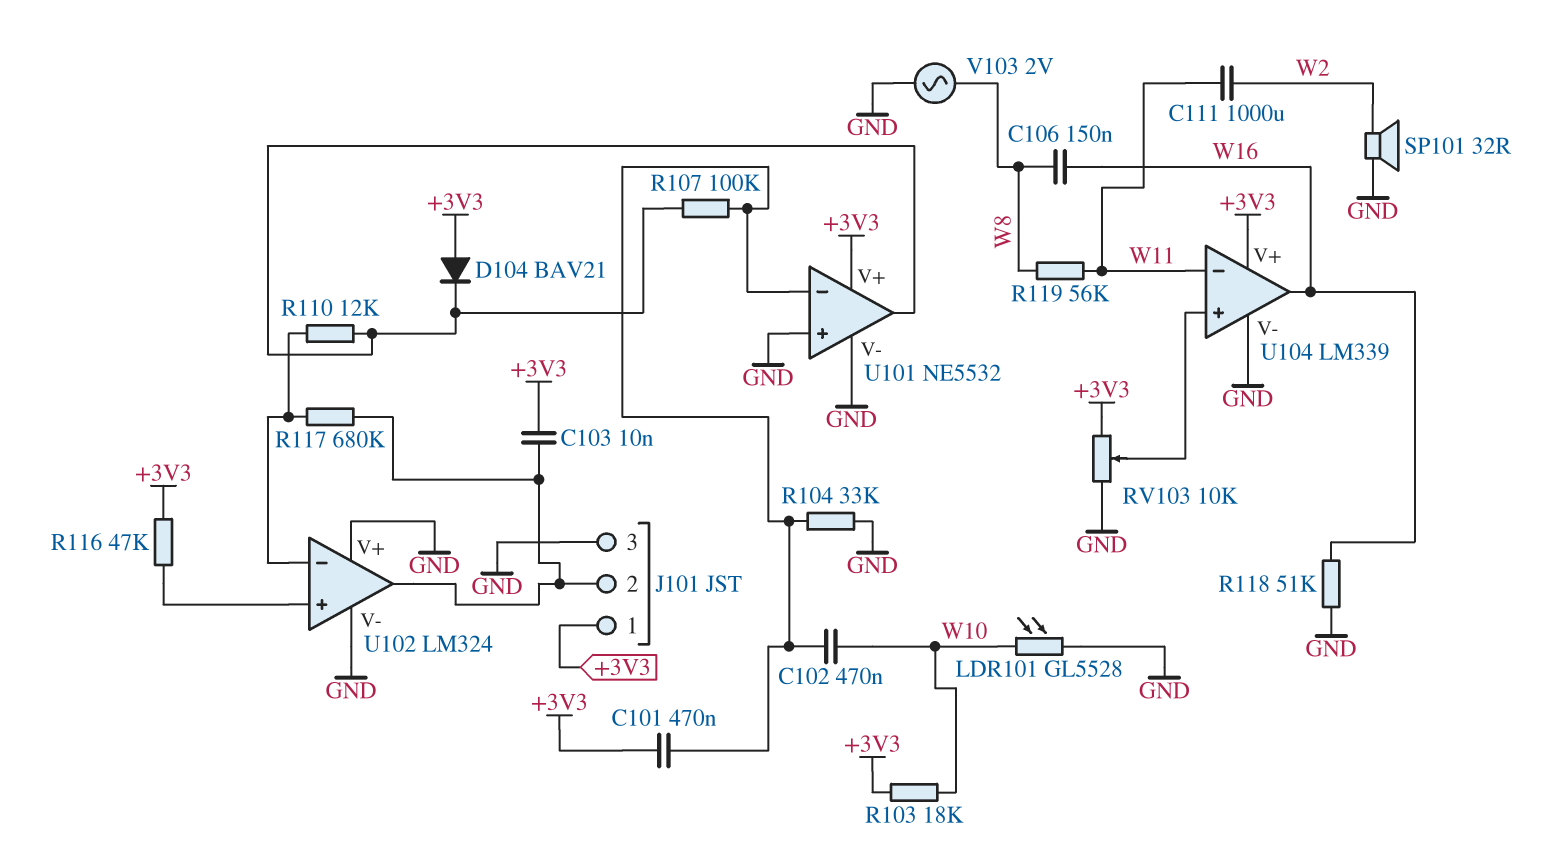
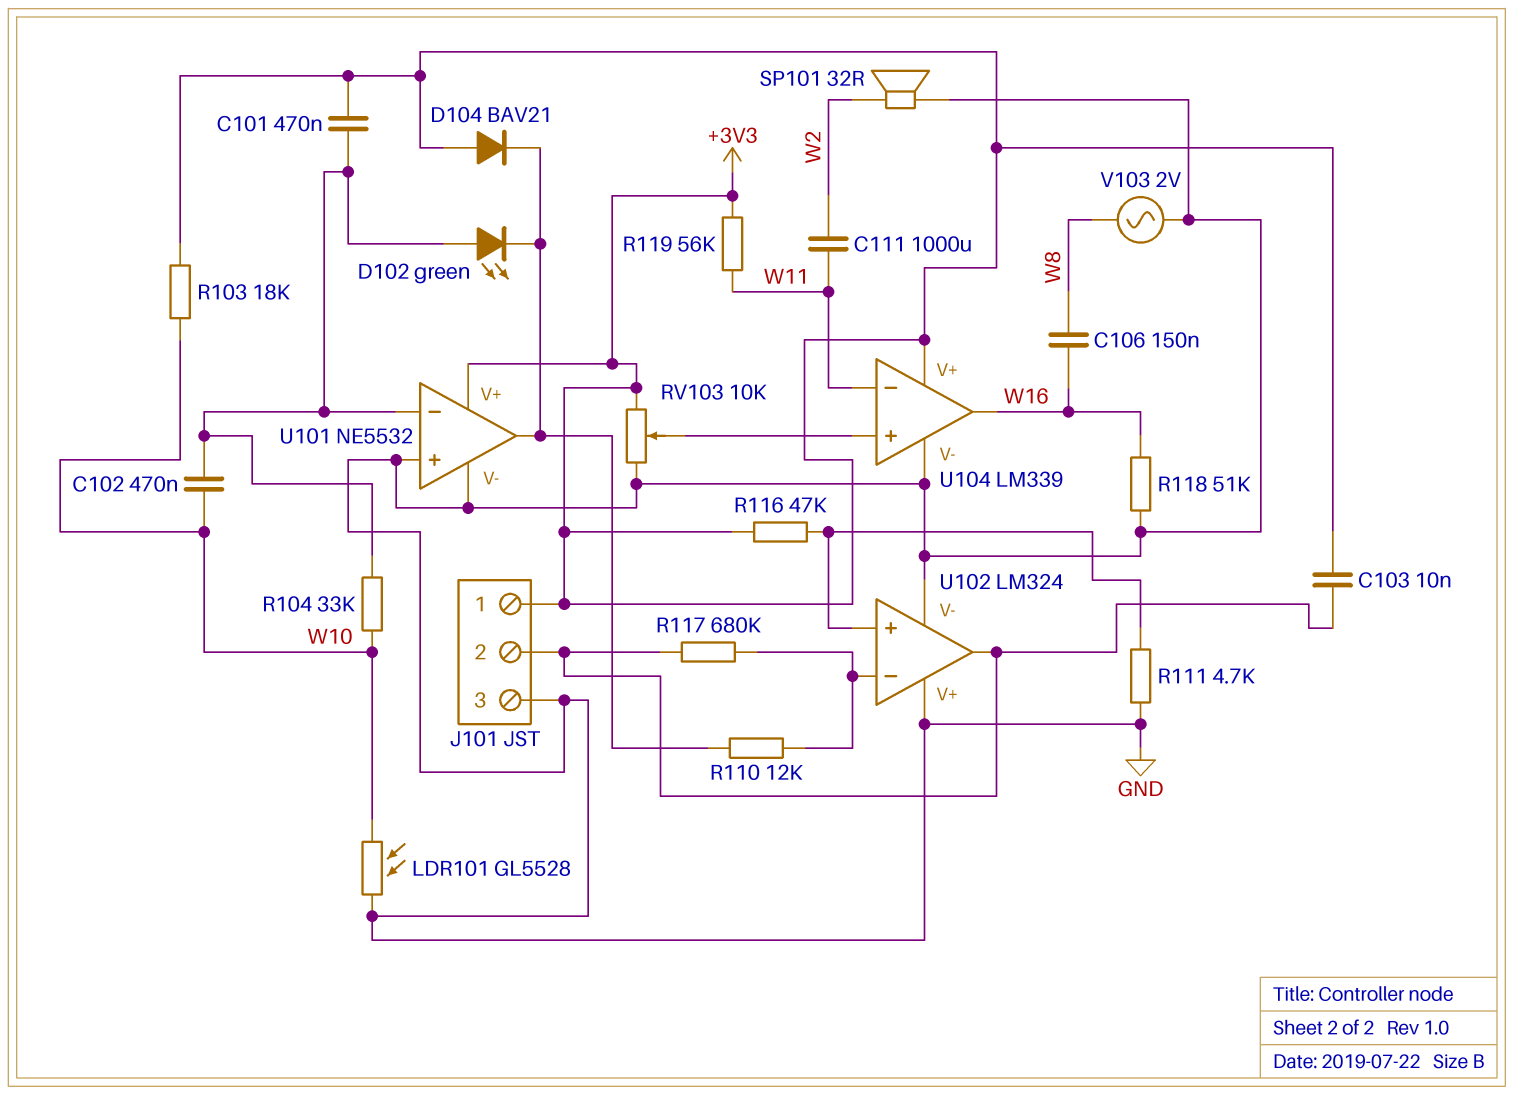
D102: none -> LED green (A U101/in-, K U101/out)
R104: 33k (GND, U101/in-) -> 33k (U101/in-, W10)
R107: 100k (U101/in-, U101/out) -> none
R111: none -> 4.7k (GND, U102/in+)
R119: 56k (W8, W11) -> 56k (+3V3, W11)

